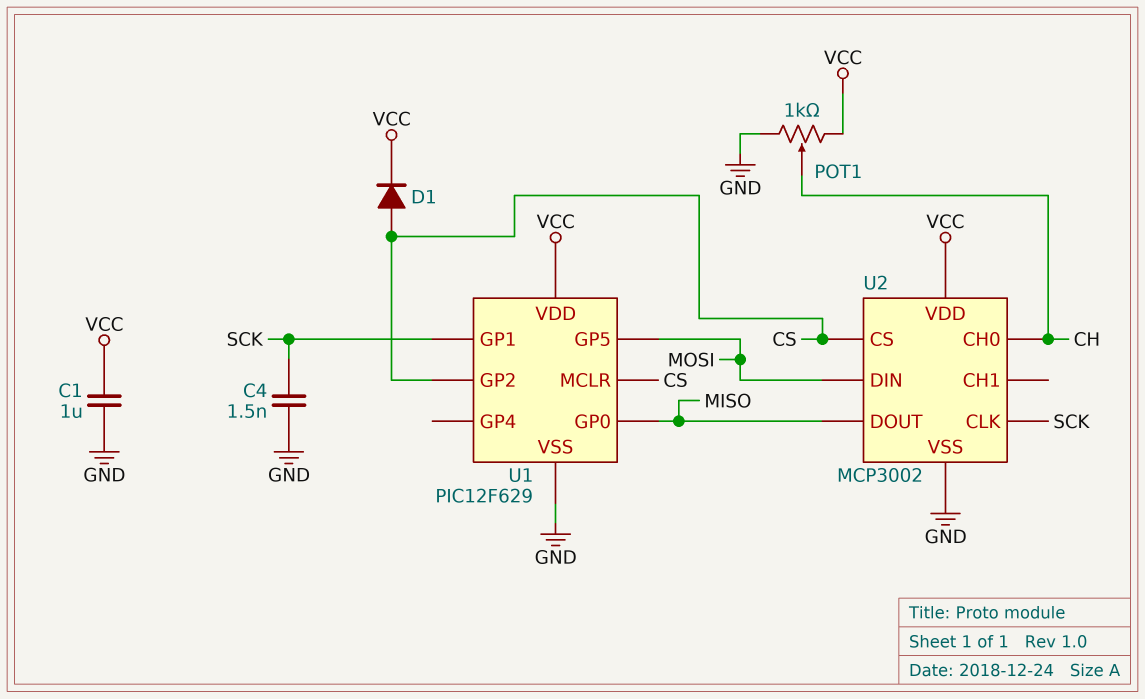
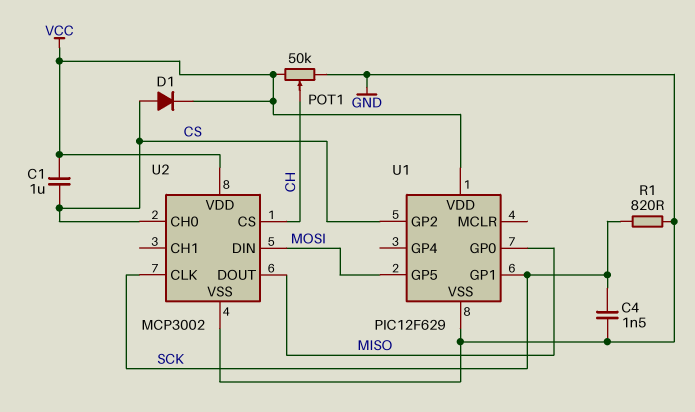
C1: 1uF (GND, VCC) -> 1uF (CS, VCC)
POT1: 1k (GND, VCC, wiper CH) -> 50k (GND, VCC, wiper CH)
R1: none -> 820 (GND, SCK)
U1 pin MCLR: CS -> none
U2 pin CH0: CH -> CS
U2 pin CS: CS -> CH

